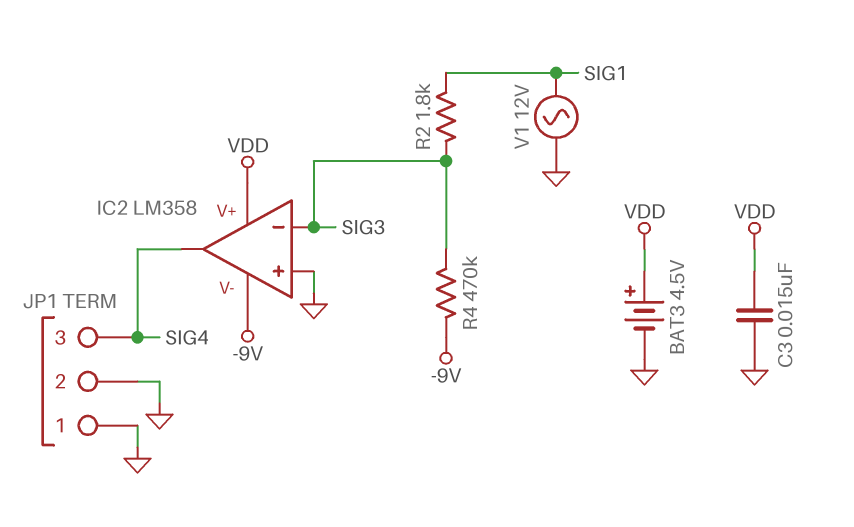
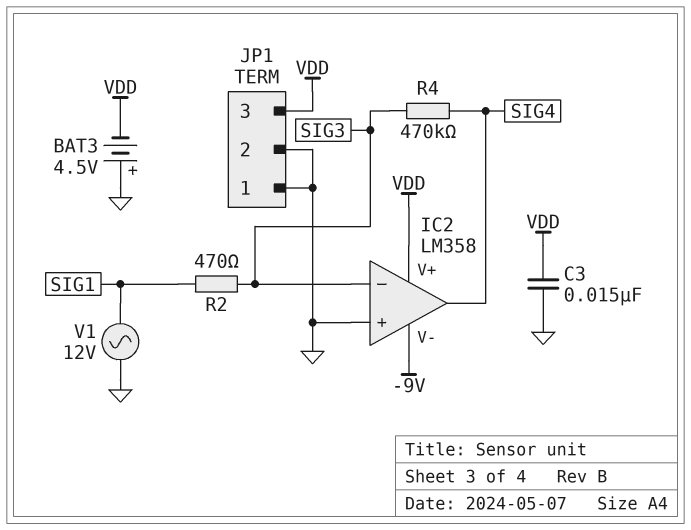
BAT3: 4.5V (plus VDD, minus GND) -> 4.5V (plus GND, minus VDD)
JP1 pin 3: SIG4 -> VDD
R2: 1.8k (SIG1, SIG3) -> 470 (SIG1, SIG3)
R4: 470k (-9V, SIG3) -> 470k (SIG3, SIG4)

